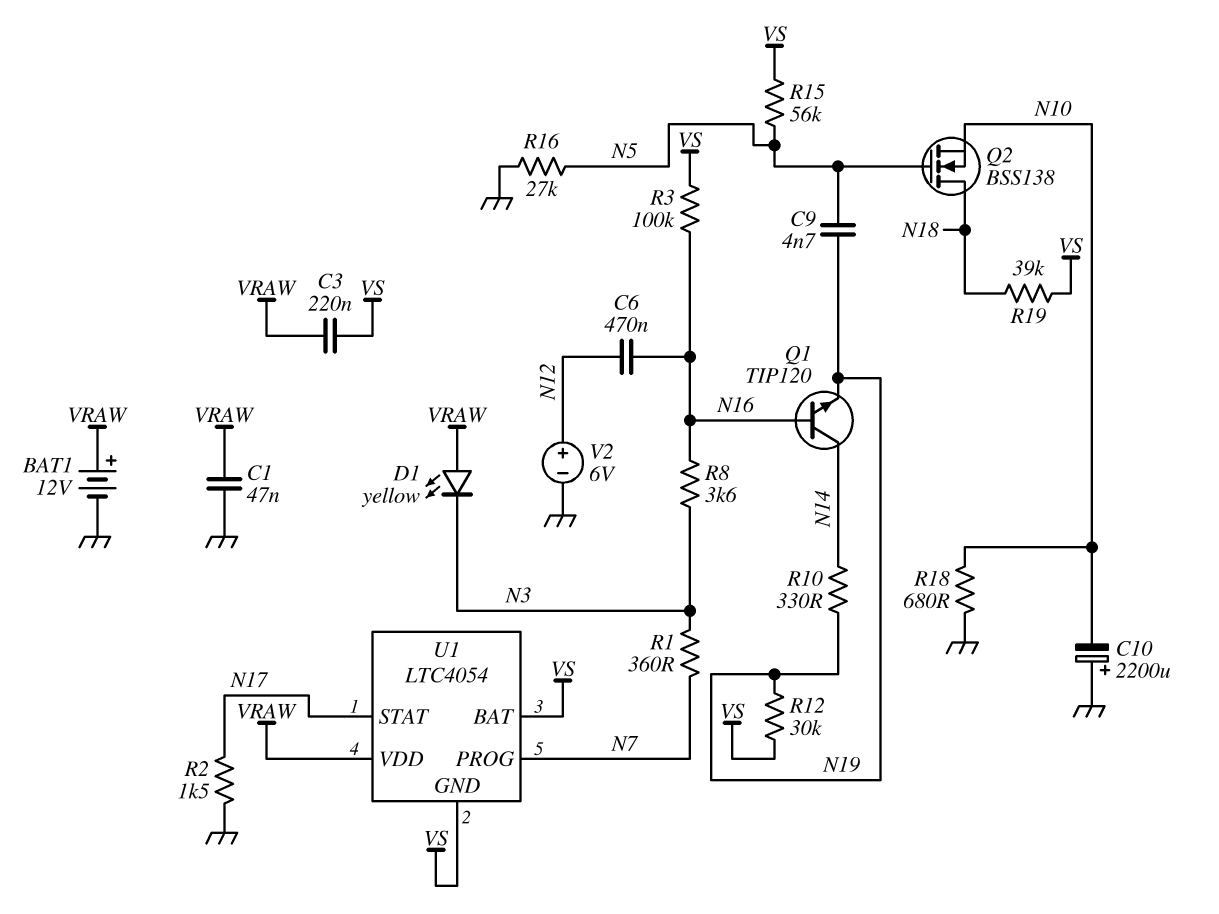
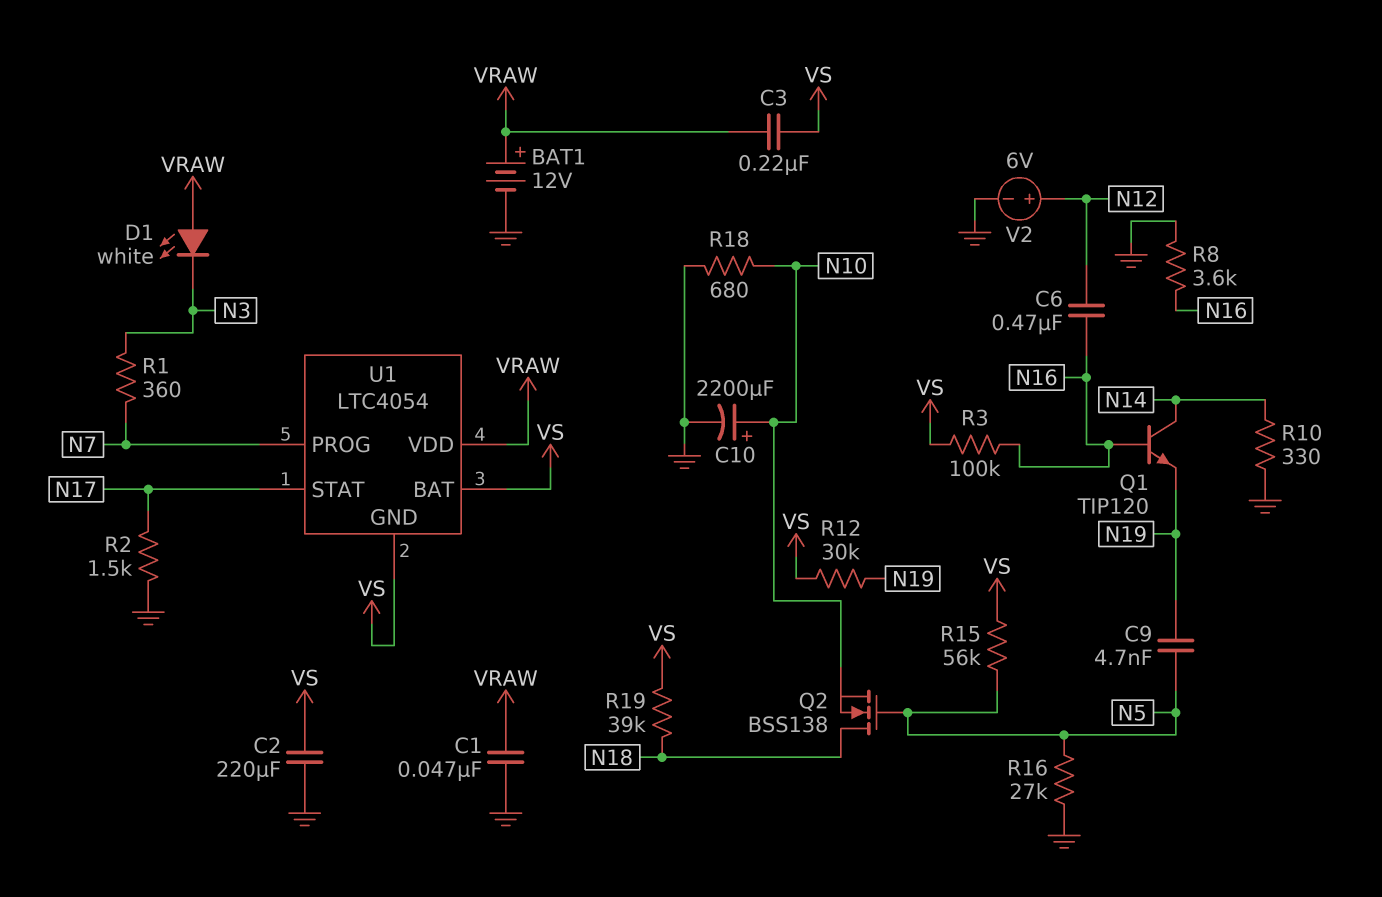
C2: none -> 220uF (GND, VS)
C10: 2200uF (plus GND, minus N10) -> 2200uF (plus N10, minus GND)
D1: LED yellow (A VRAW, K N3) -> LED white (A VRAW, K N3)
R8: 3.6k (N3, N16) -> 3.6k (GND, N16)
R10: 330 (N14, N19) -> 330 (GND, N14)

